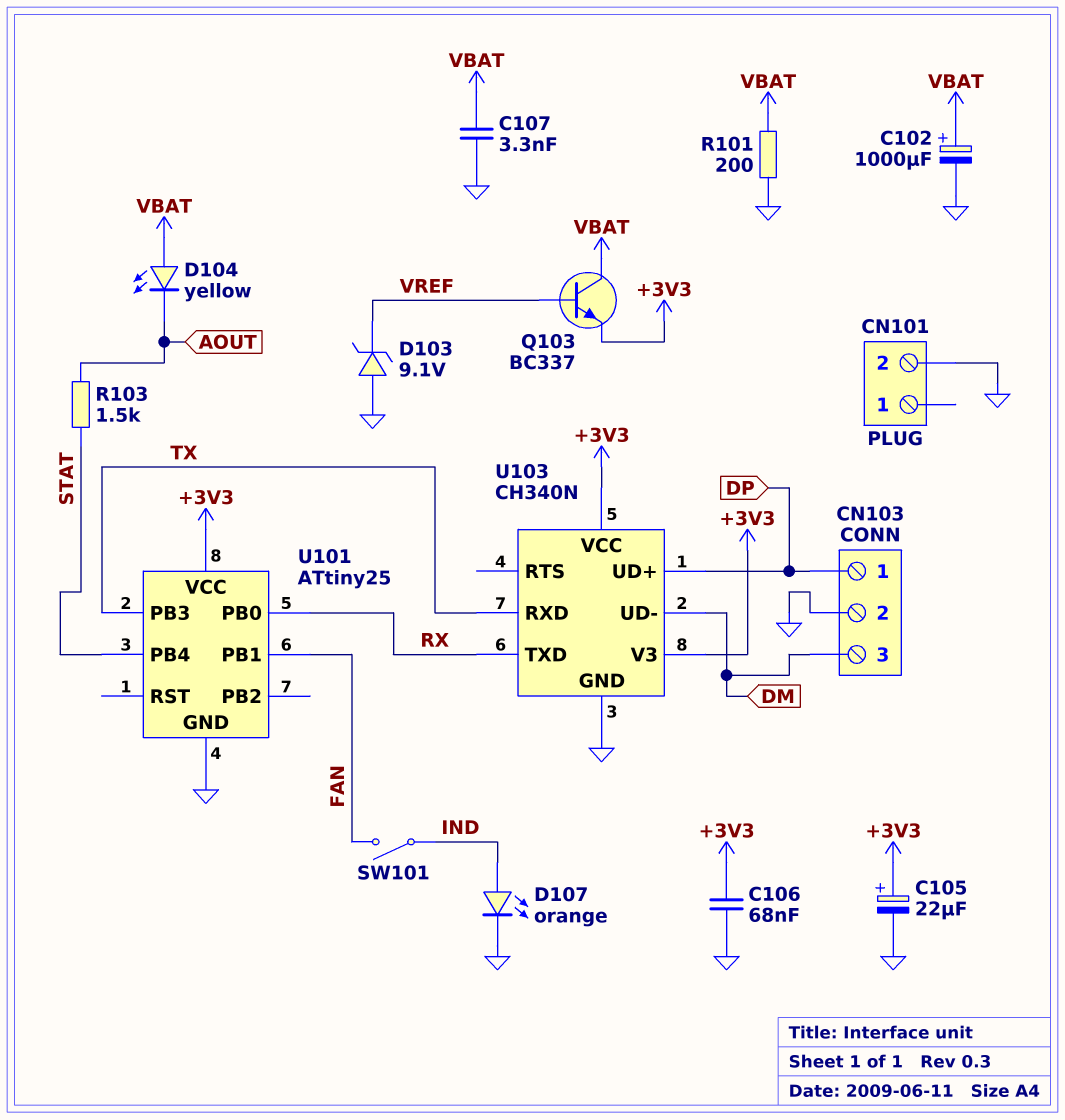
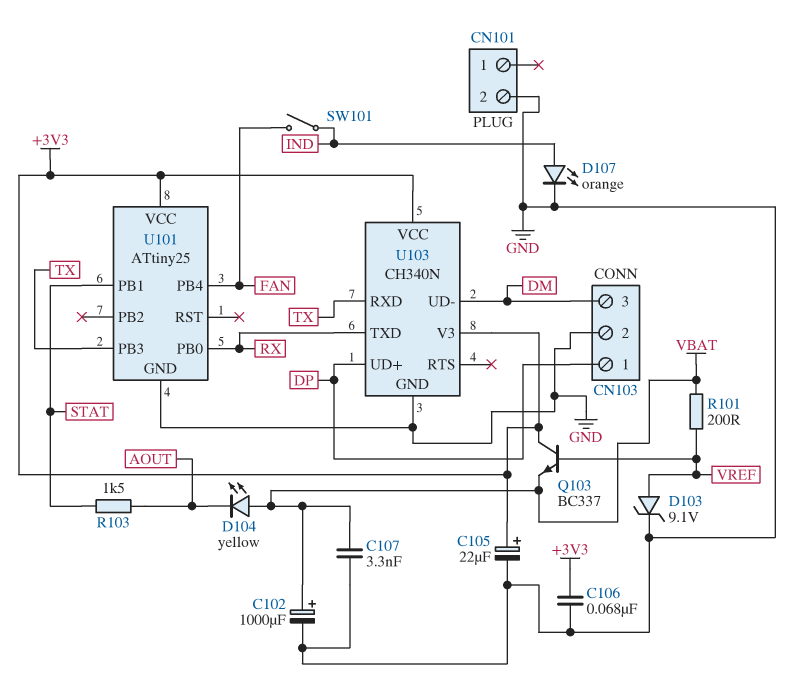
D103: zener 9.1V (A GND, K VREF) -> zener 9.1V (A VREF, K GND)
Q103: NPN BC337 (B VREF, C VBAT, E +3V3) -> NPN BC337 (B VREF, C +3V3, E VBAT)
R101: 200 (GND, VBAT) -> 200 (VBAT, VREF)
U101 pin PB1: FAN -> STAT
U101 pin PB4: STAT -> FAN

